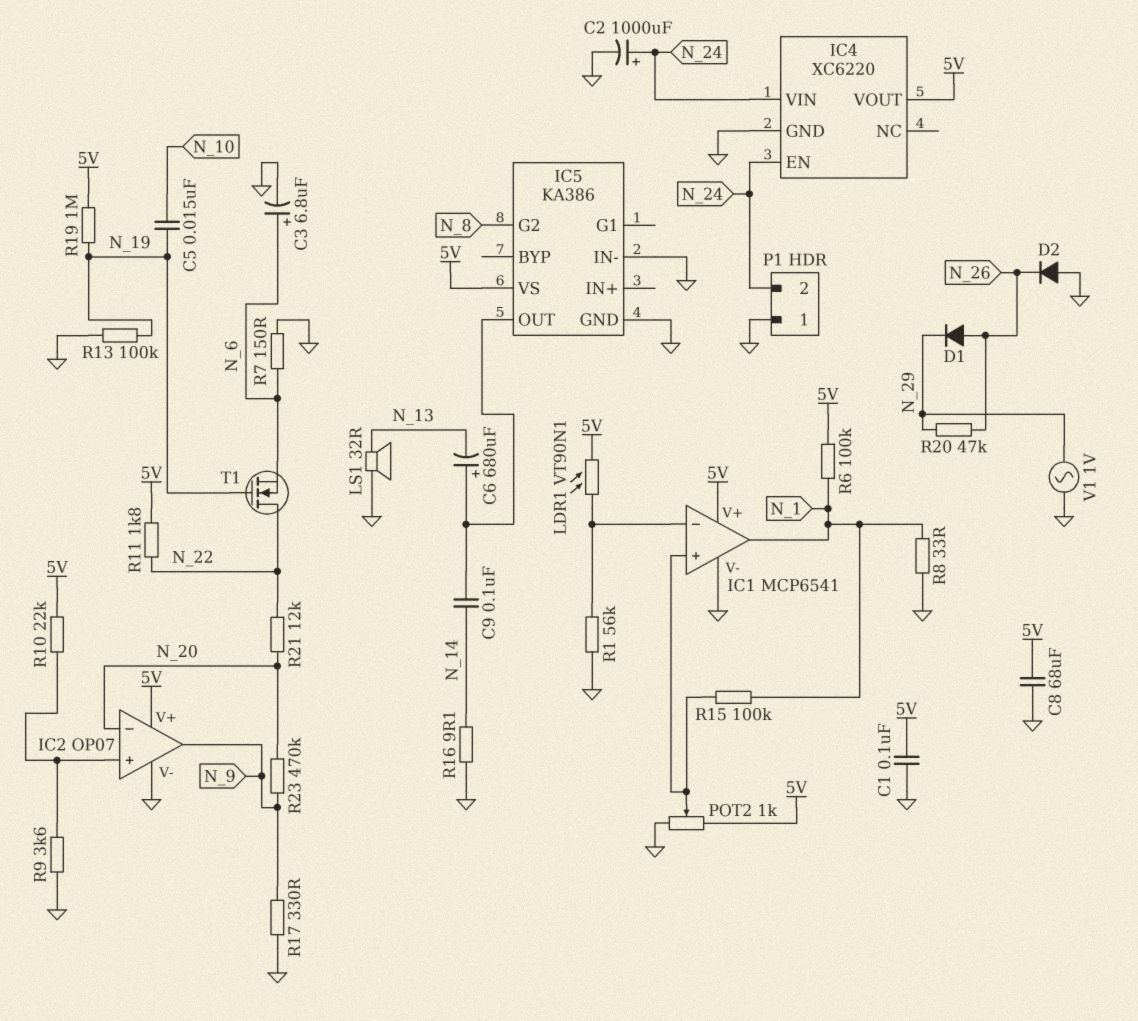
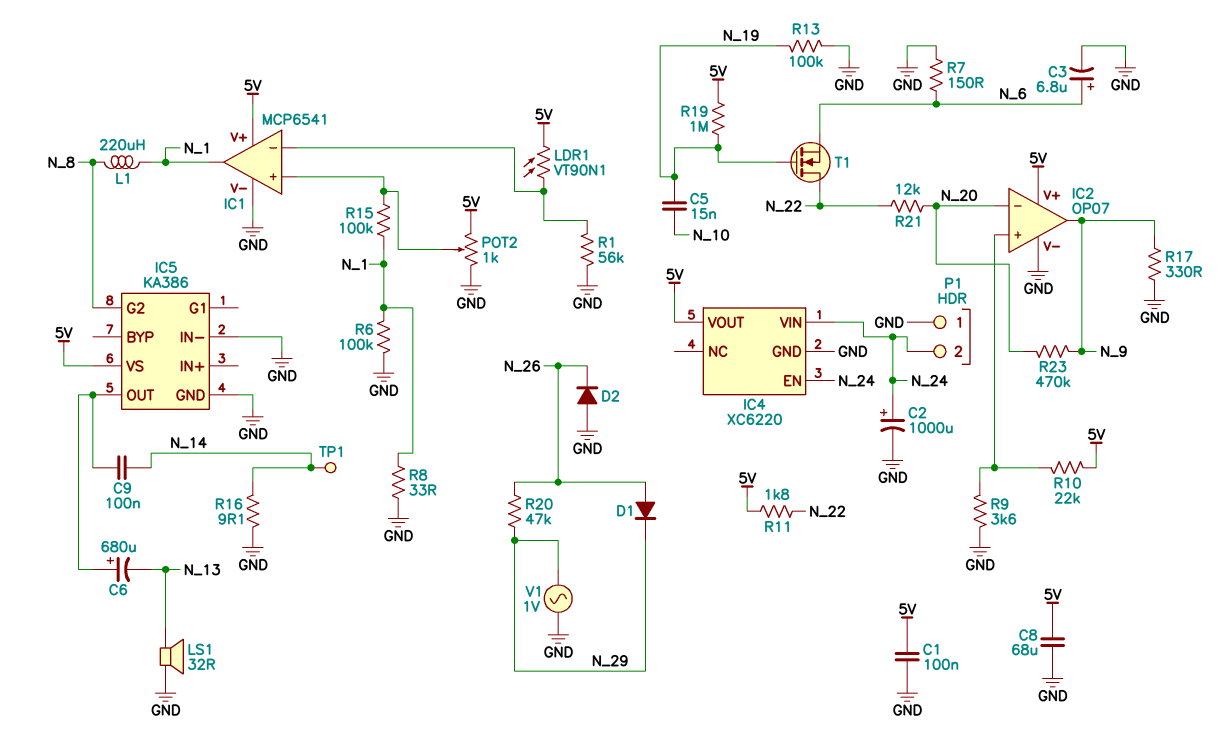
L1: none -> 220uH (N_1, N_8)
R6: 100k (5V, N_1) -> 100k (GND, N_1)
TP1: none -> test point (N_14)

